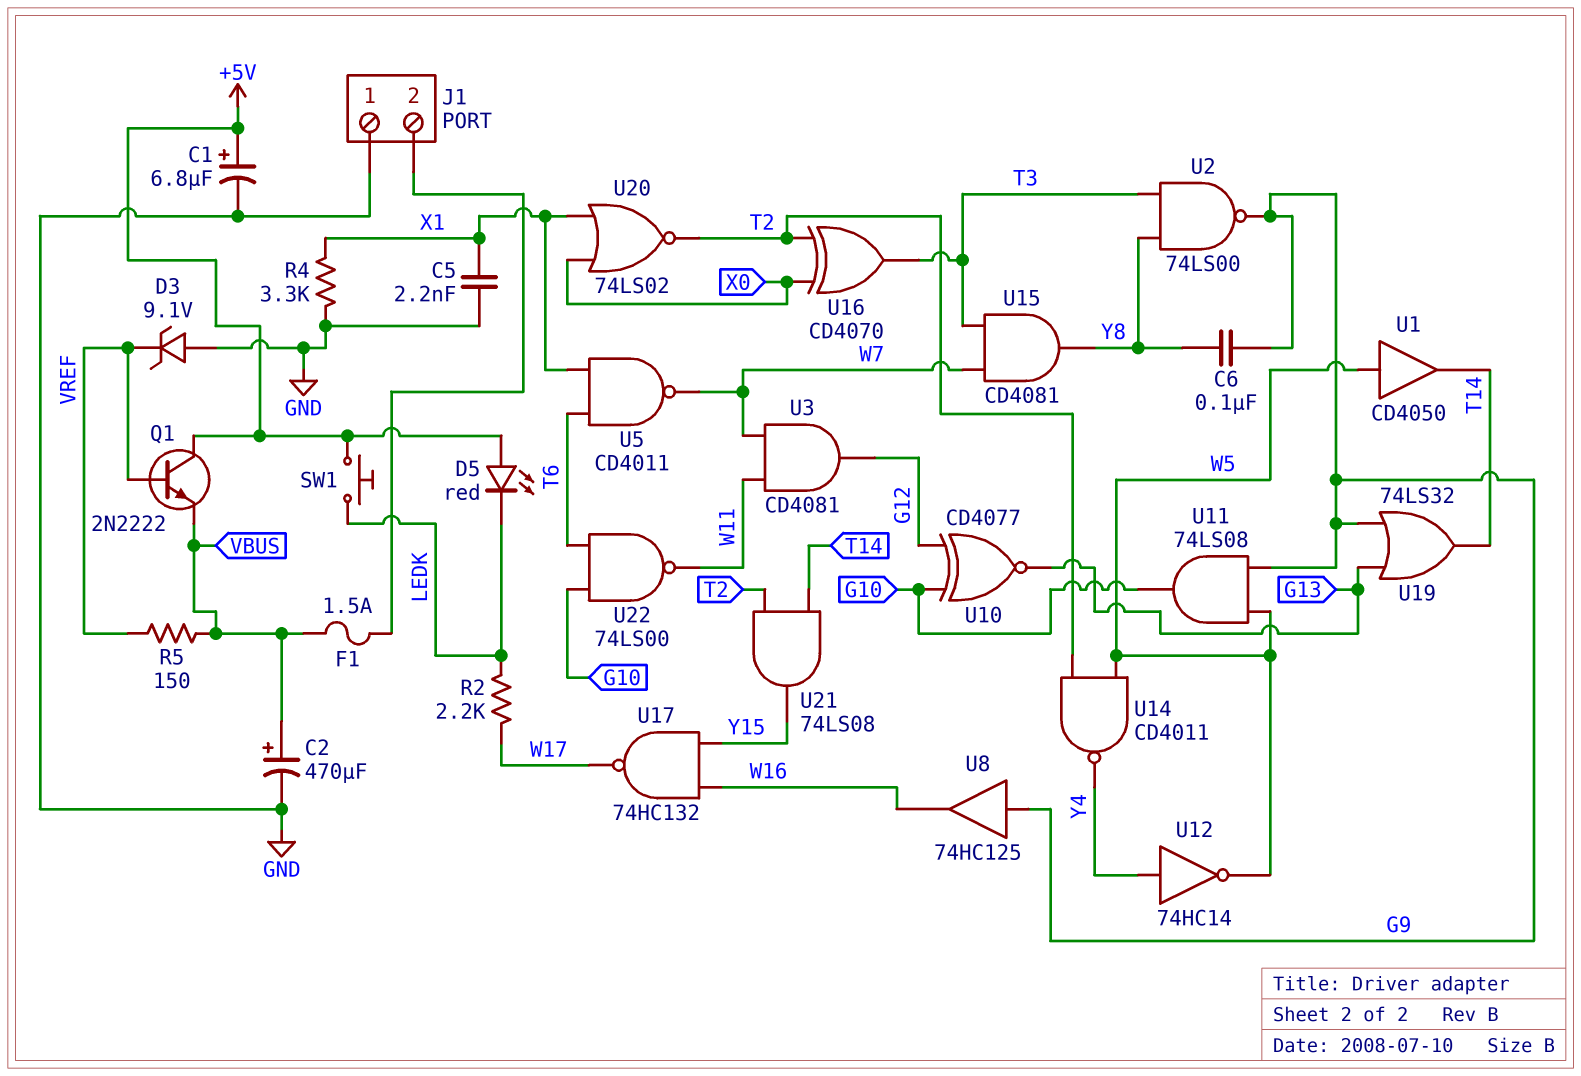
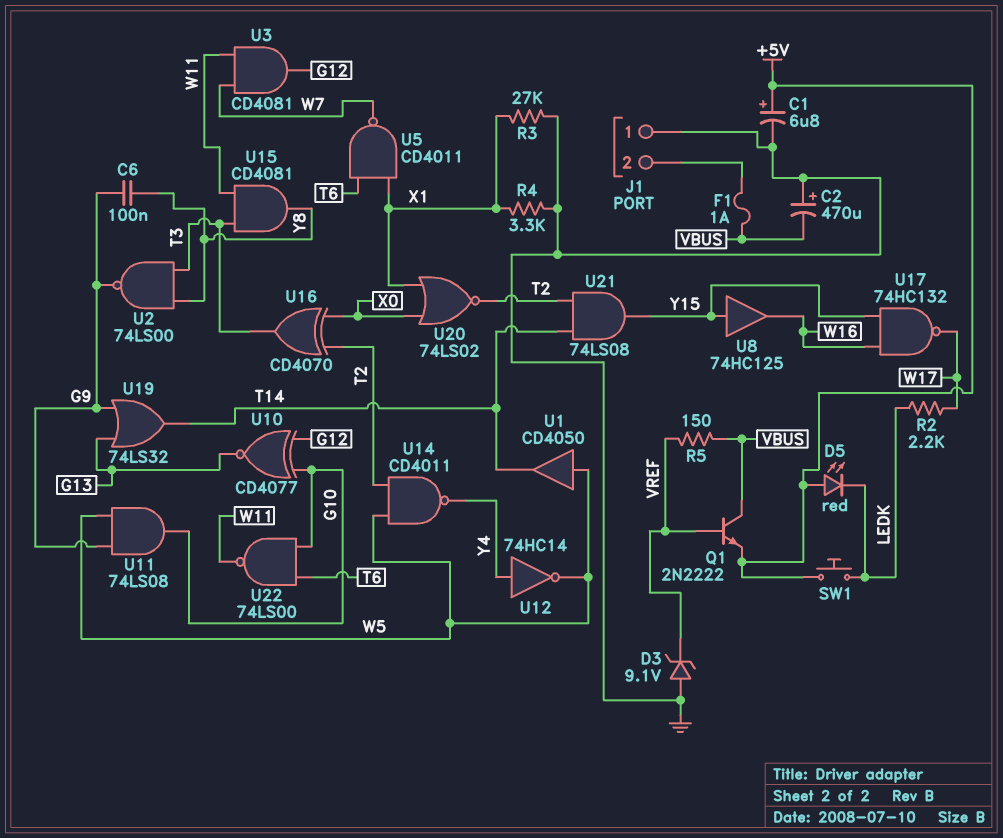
C2: 470uF (plus VBUS, minus GND) -> 470uF (plus GND, minus VBUS)
C5: 2.2nF (GND, X1) -> none
F1: 1.5A (J1/2, VBUS) -> 1A (J1/2, VBUS)
Q1: NPN 2N2222 (B VREF, C +5V, E VBUS) -> NPN 2N2222 (B VREF, C VBUS, E +5V)
R3: none -> 27k (GND, X1)
U8: buffer 74HC125 (in G9, out W16) -> buffer 74HC125 (in Y15, out W16)
U15: AND CD4081 (in T3, in W7, out Y8) -> AND CD4081 (in T3, in W11, out Y8)

